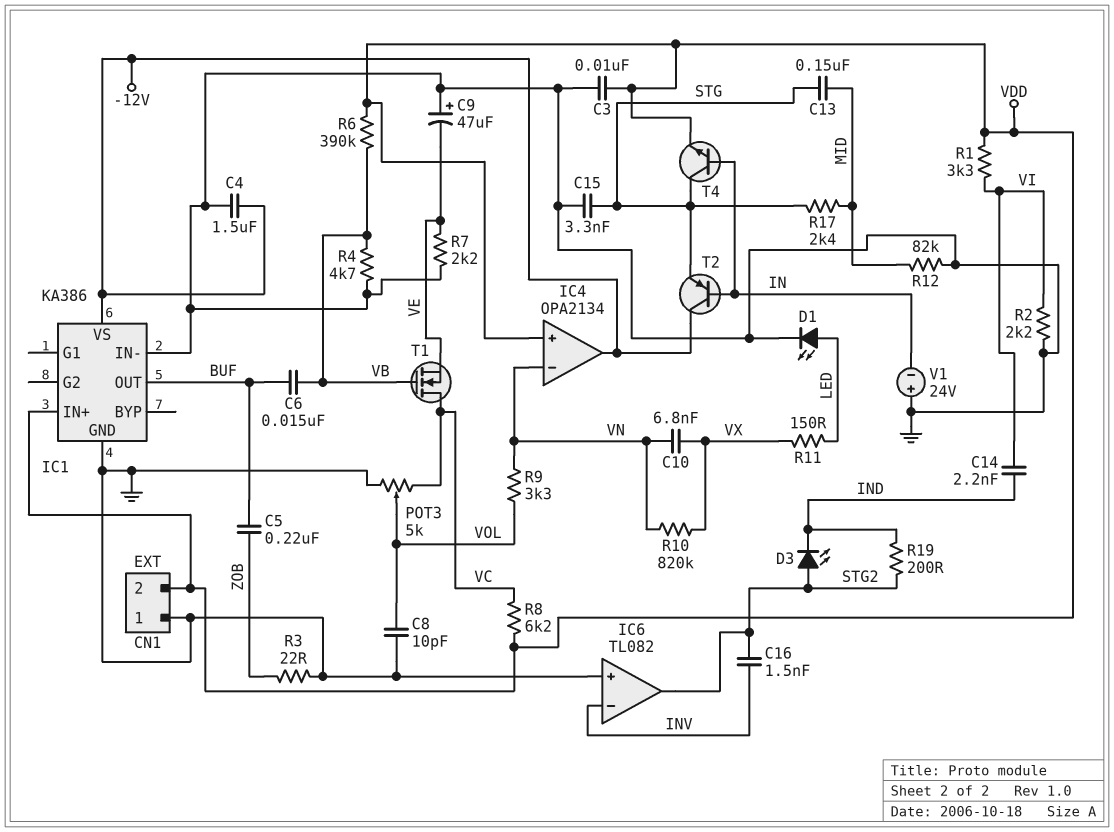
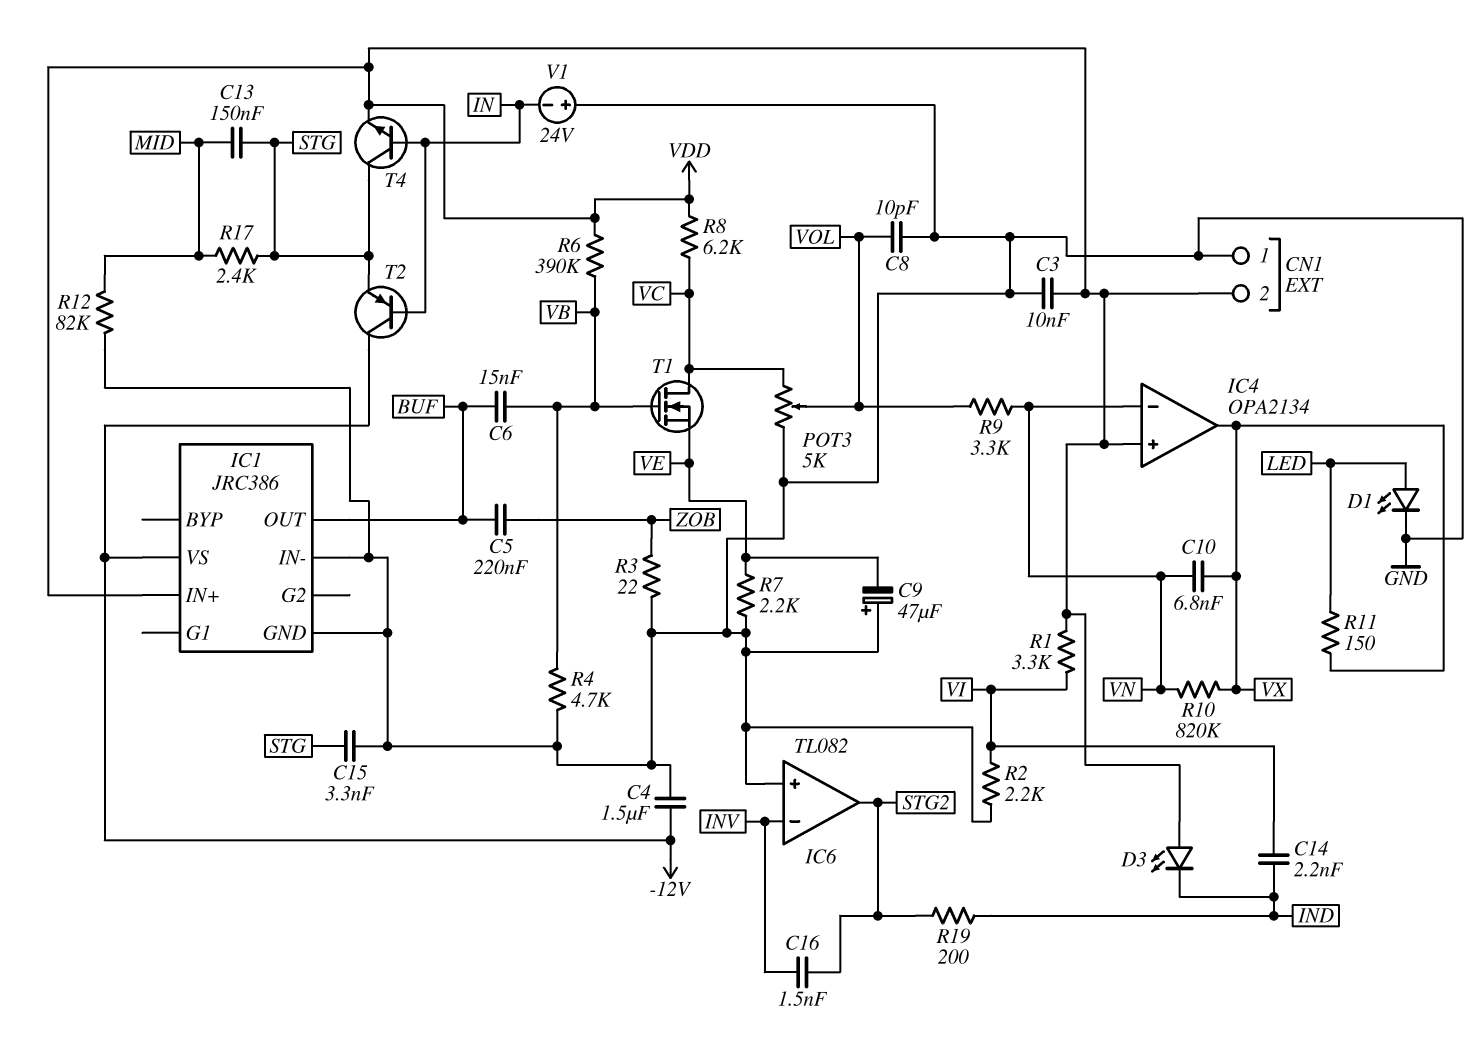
D3: LED (A STG2, K IND) -> LED (A VDD, K IND)
IC1: KA386 -> JRC386
IC4 pin out: -12V -> VX

